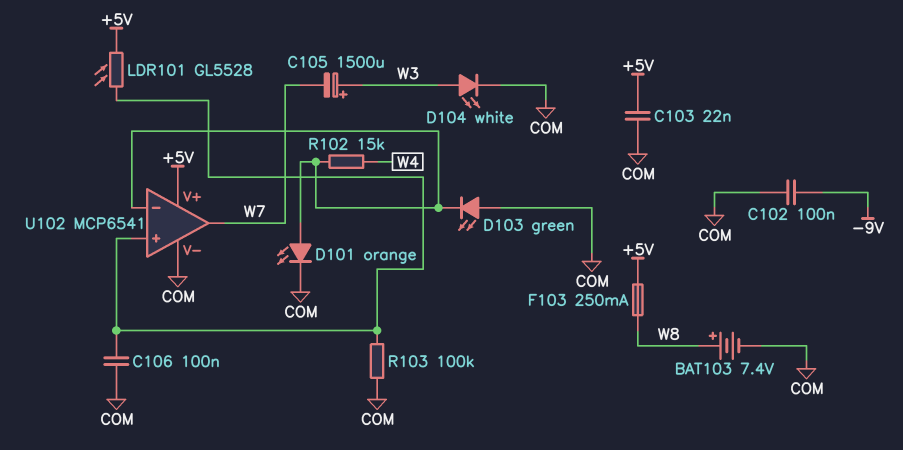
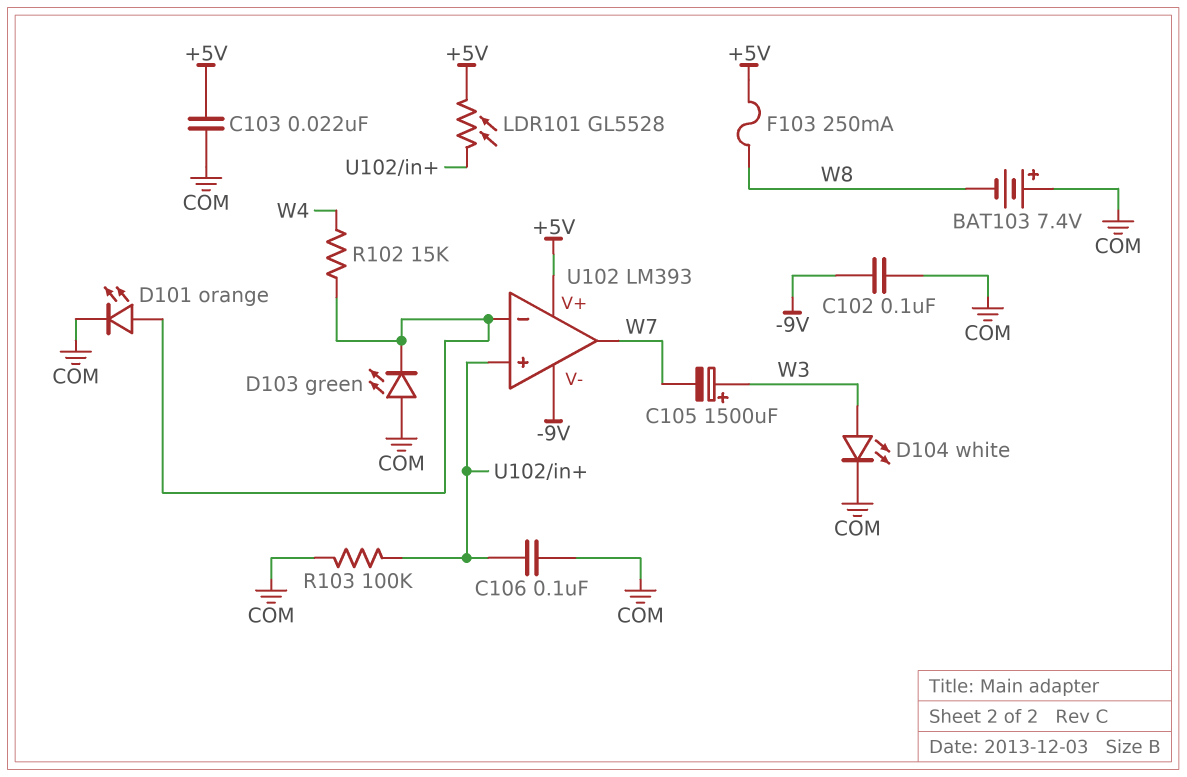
BAT103: 7.4V (plus W8, minus COM) -> 7.4V (plus COM, minus W8)
U102: MCP6541 -> LM393
U102 pin V-: COM -> -9V

